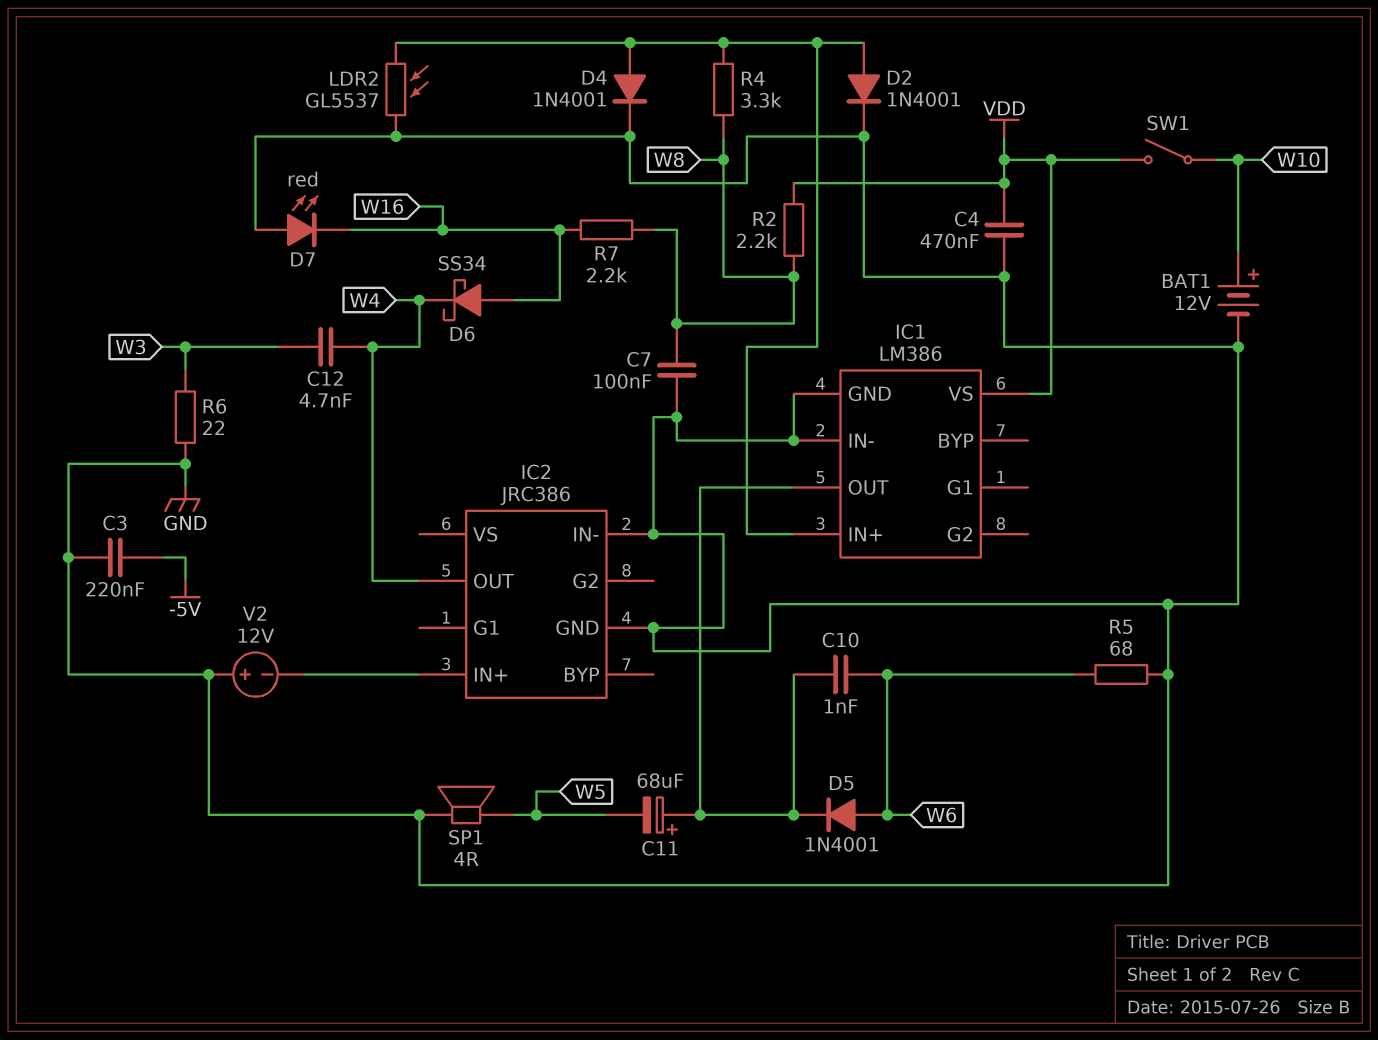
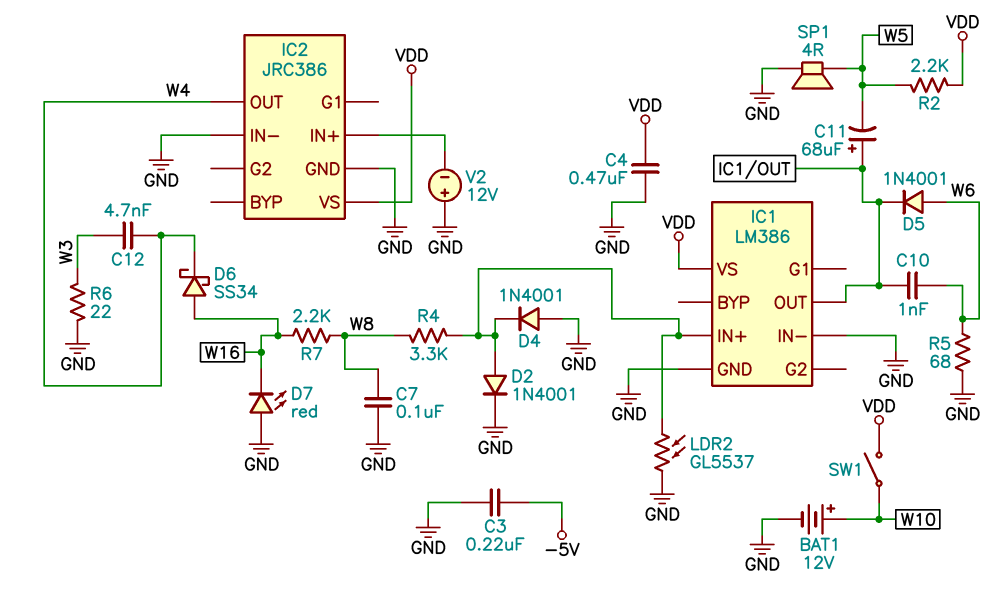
D4: diode 1N4001 (A IC1/IN+, K GND) -> diode 1N4001 (A GND, K IC1/IN+)
IC2 pin VS: none -> VDD
R2: 2.2k (VDD, W8) -> 2.2k (VDD, W5)

